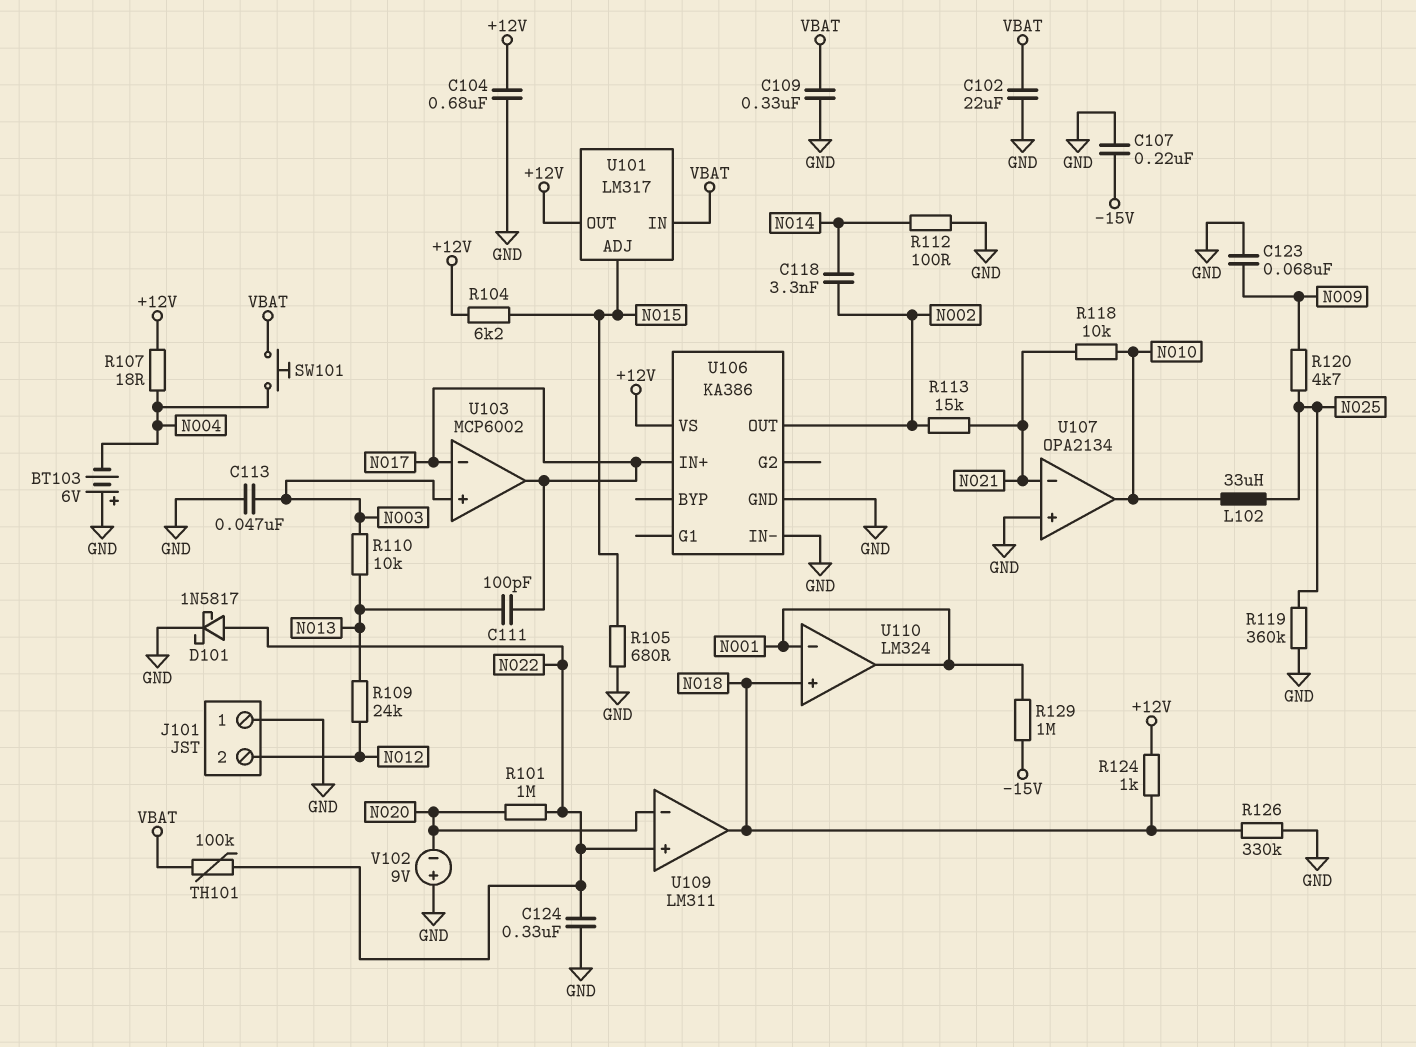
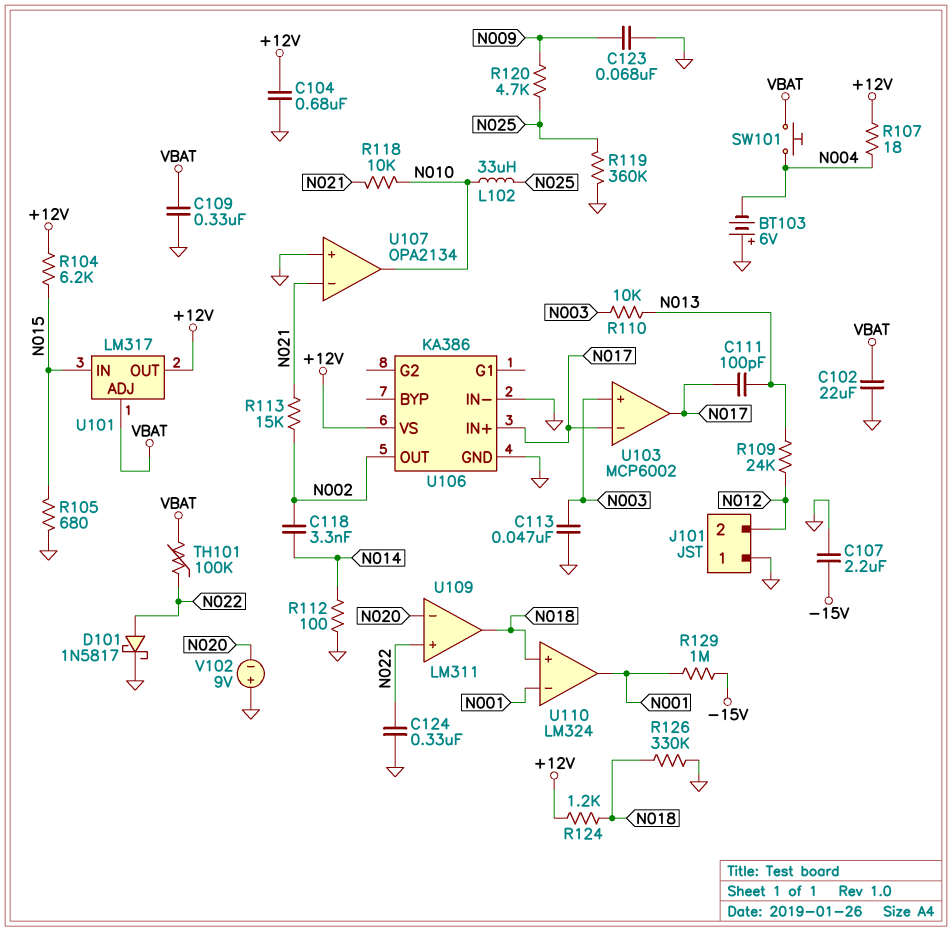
C107: 220nF (-15V, GND) -> 2.2uF (-15V, GND)
R101: 1M (N020, N022) -> none
R124: 1k (+12V, N018) -> 1.2k (+12V, N018)
U101 pin ADJ: N015 -> VBAT
U101 pin IN: VBAT -> N015

